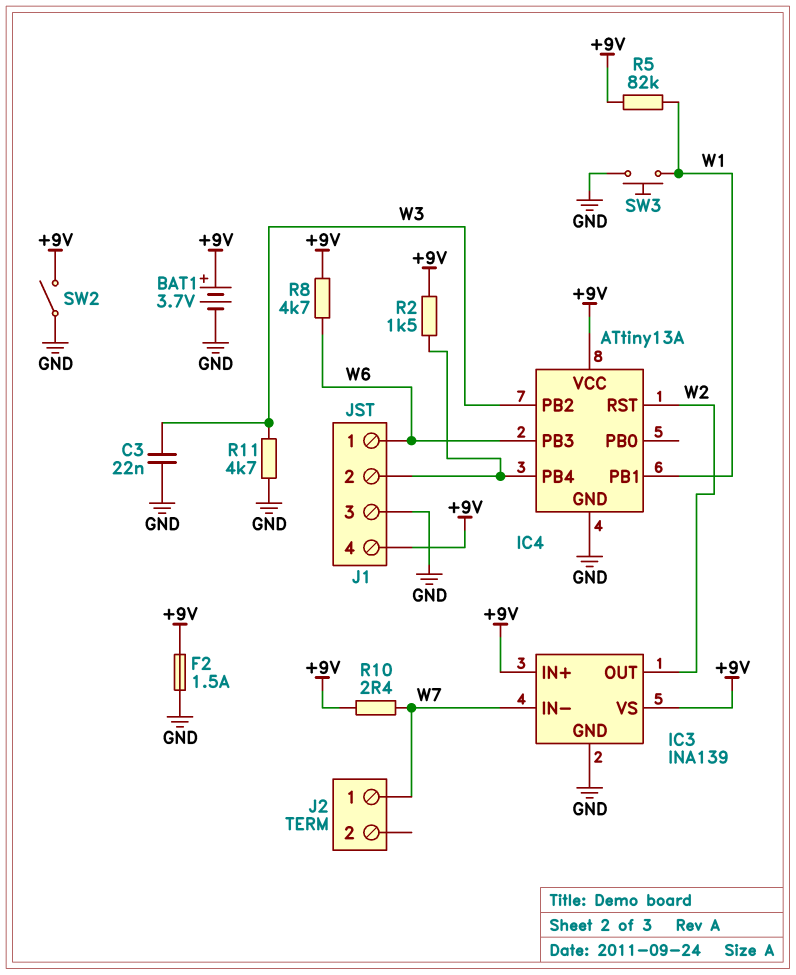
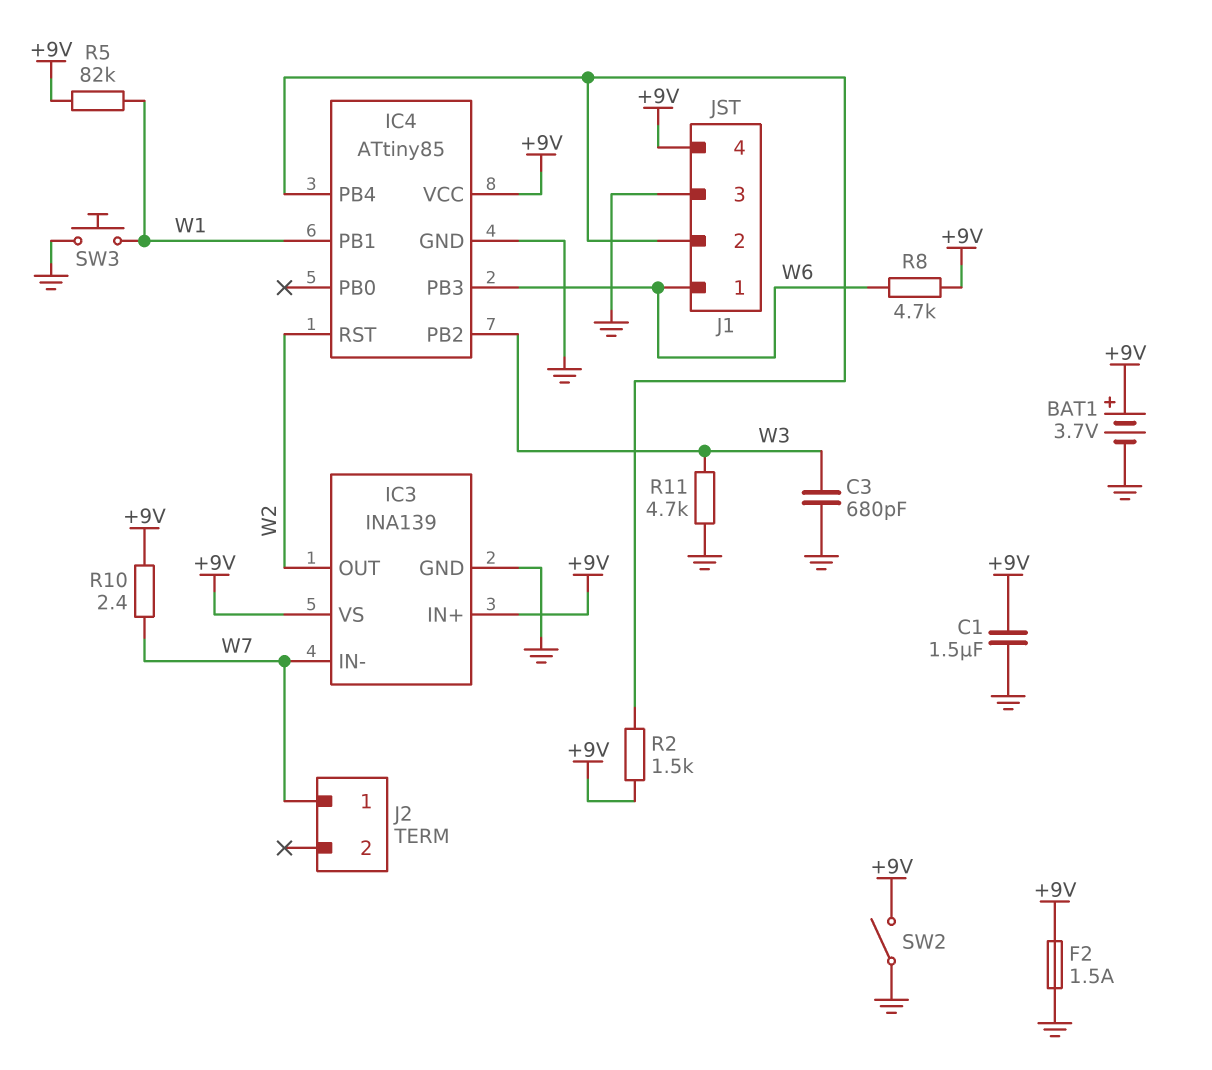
C1: none -> 1.5uF (+9V, GND)
C3: 22nF (GND, W3) -> 680pF (GND, W3)
IC4: ATtiny13A -> ATtiny85

